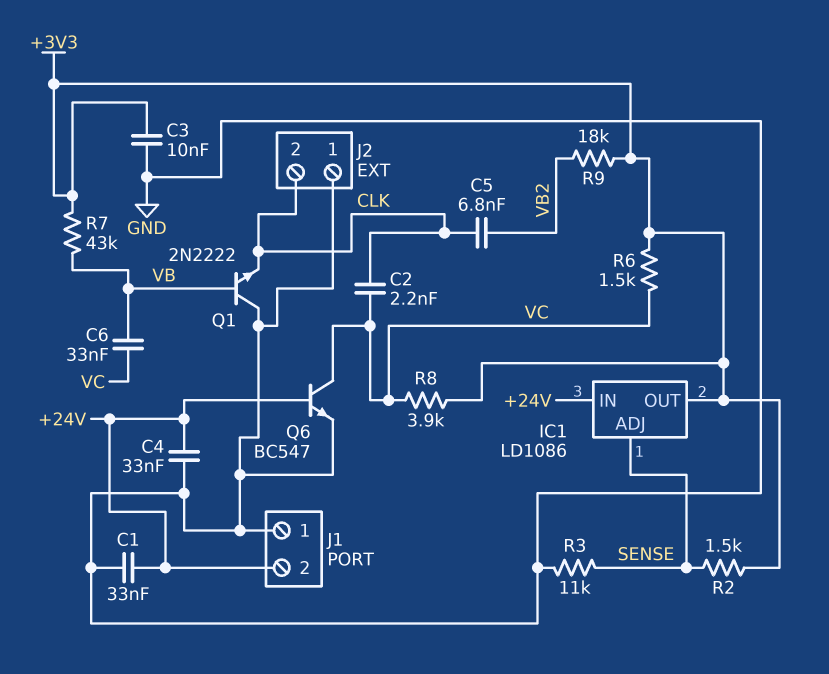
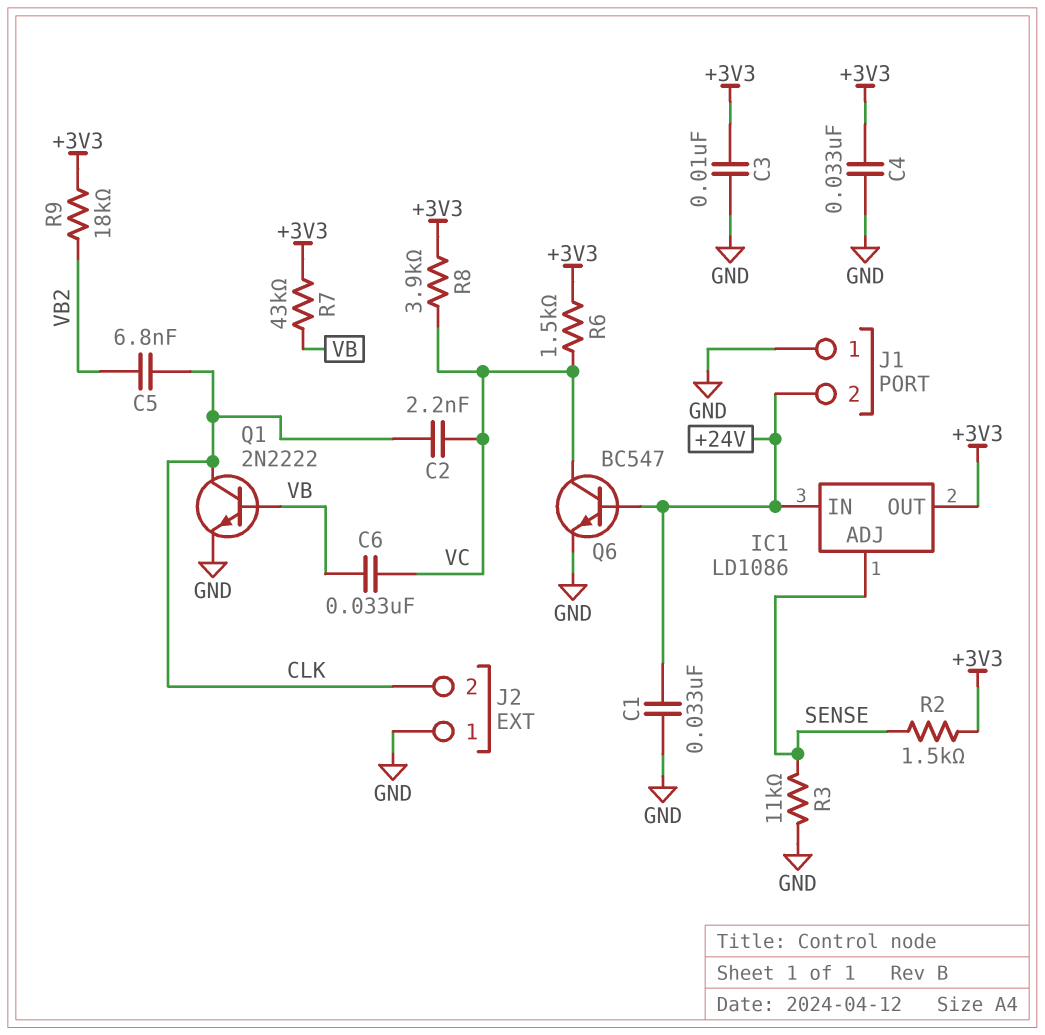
C4: 33nF (+24V, GND) -> 33nF (+3V3, GND)
Q1: NPN 2N2222 (B VB, C GND, E CLK) -> NPN 2N2222 (B VB, C CLK, E GND)

